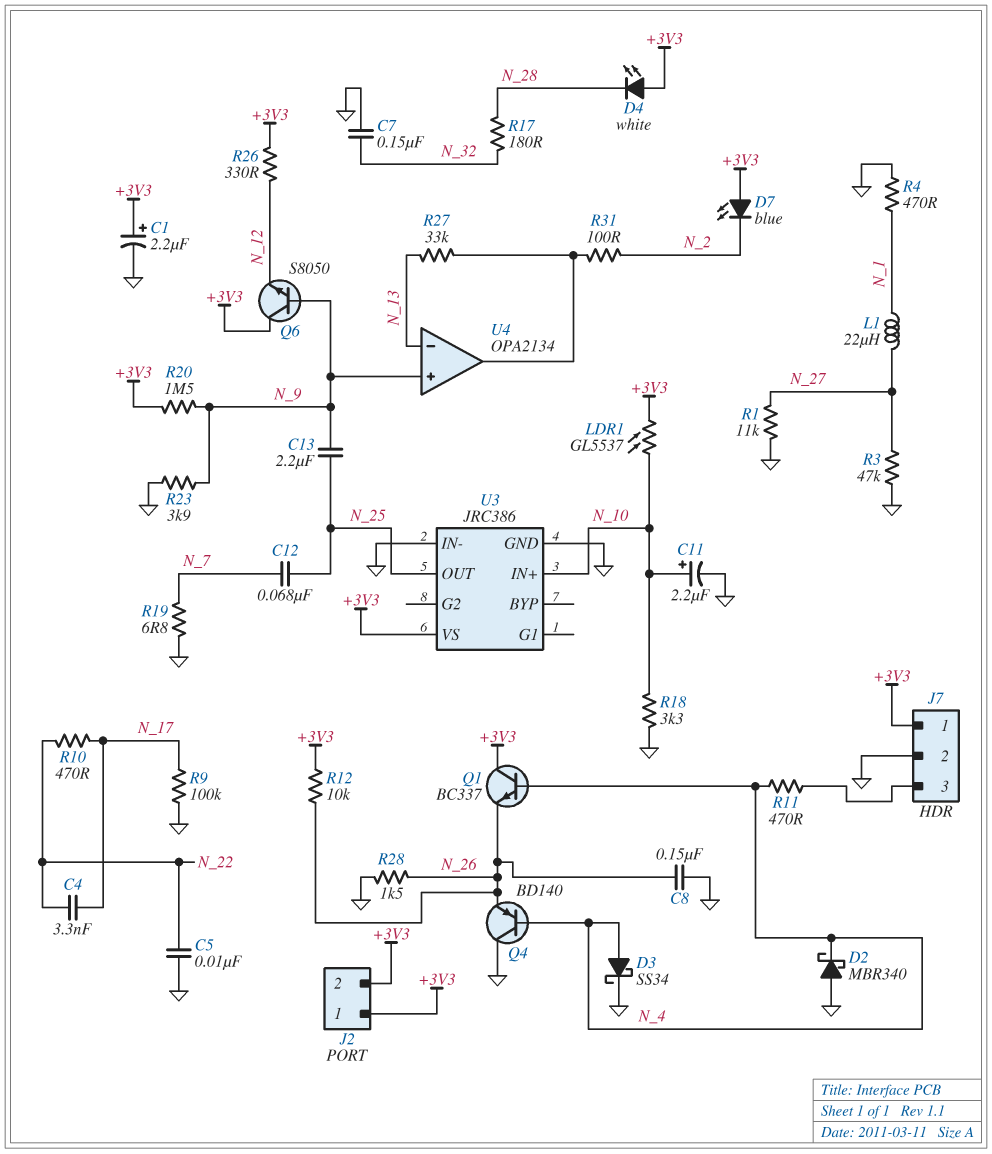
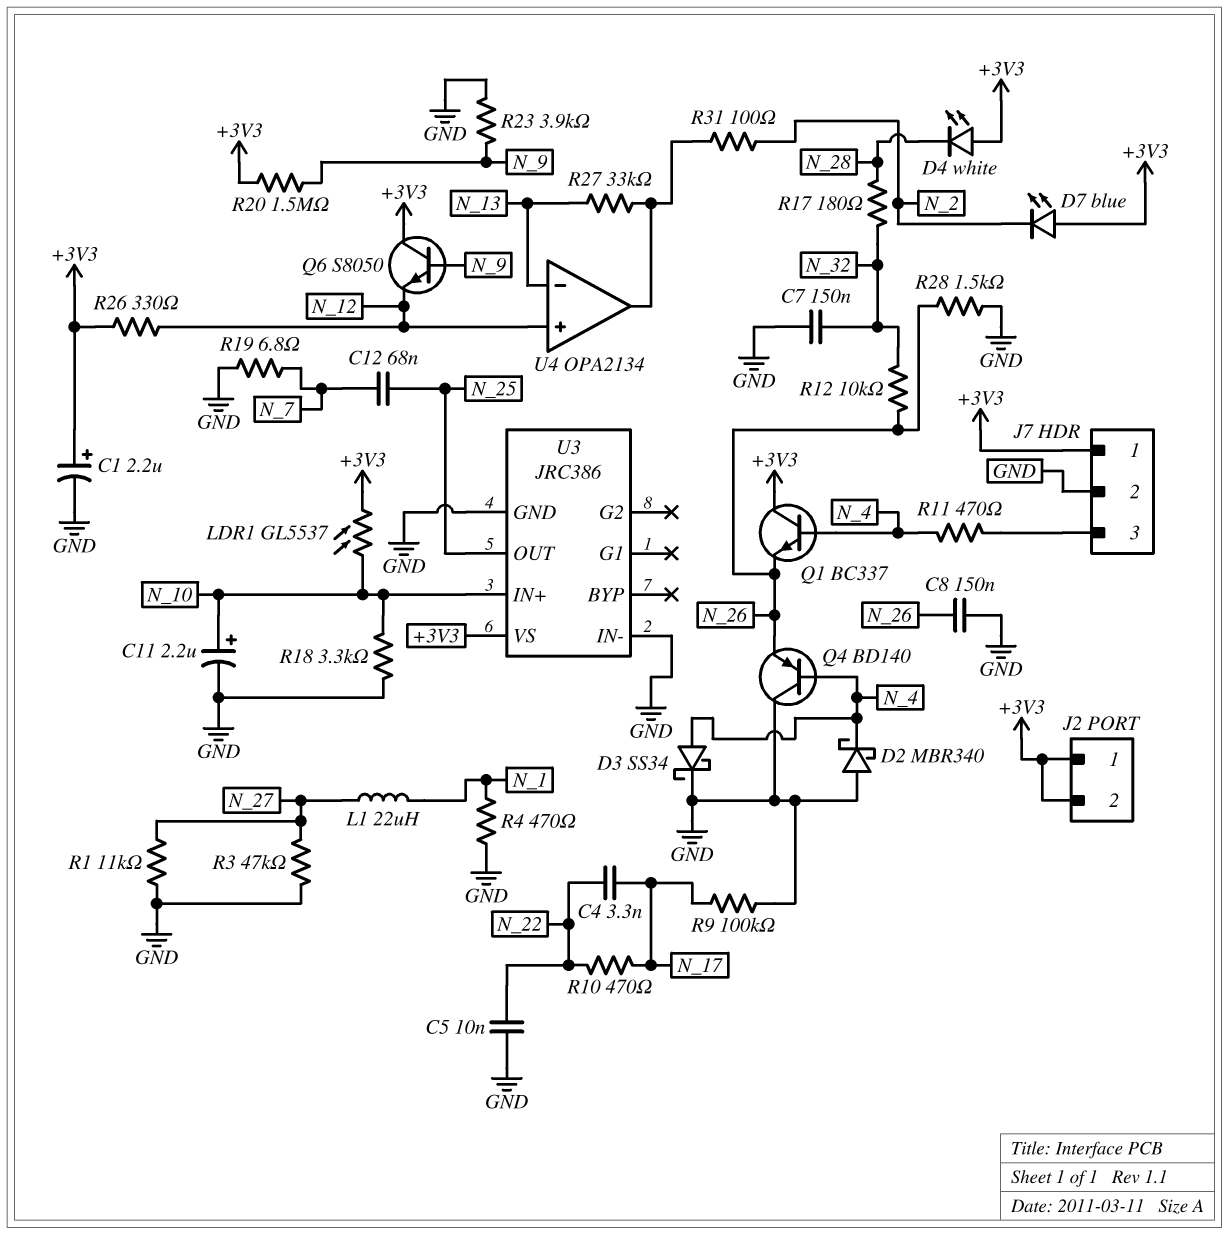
C13: 2.2uF (N_9, N_25) -> none
R12: 10k (+3V3, N_26) -> 10k (N_26, N_32)
U4 pin in+: N_9 -> N_12

